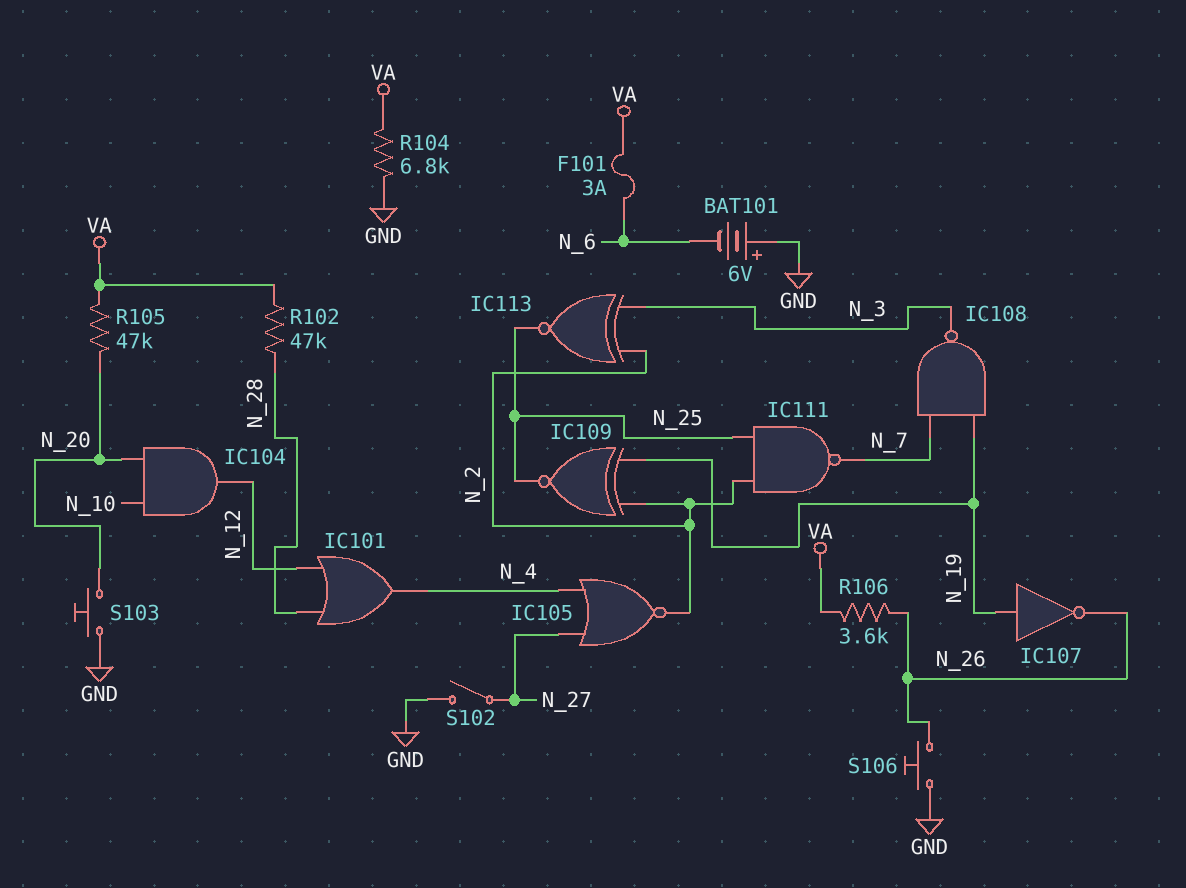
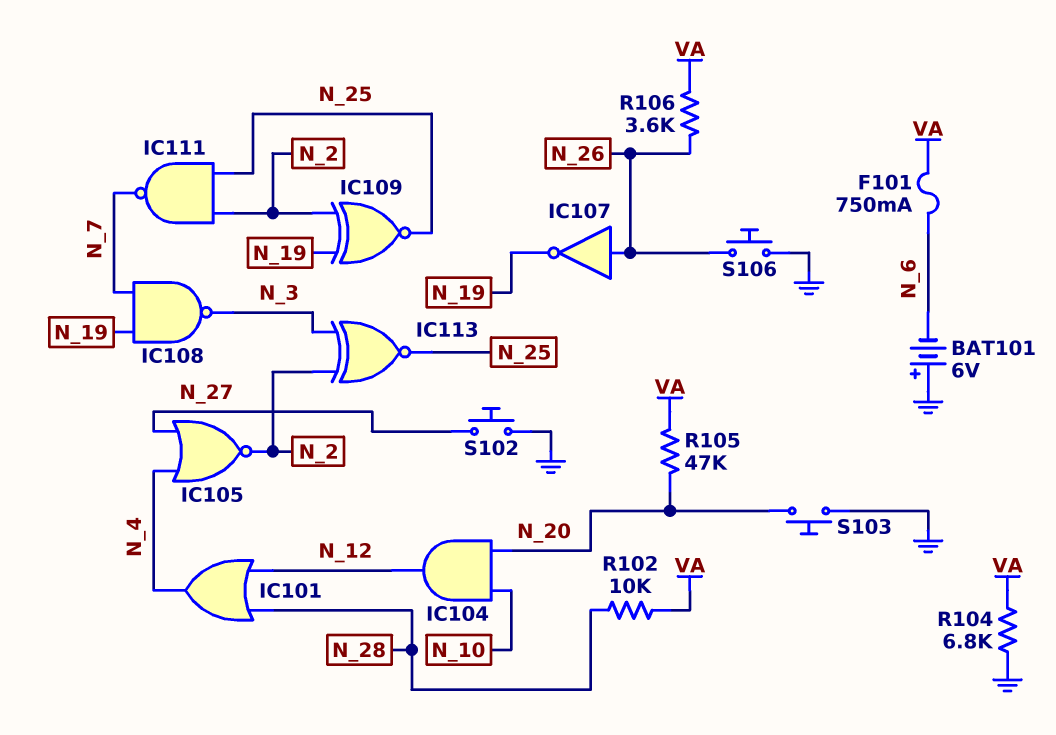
F101: 3A (N_6, VA) -> 750mA (N_6, VA)
IC107: NOT (in N_19, out N_26) -> NOT (in N_26, out N_19)
R102: 47k (N_28, VA) -> 10k (N_28, VA)
S102: switch (GND, N_27) -> button (GND, N_27)

